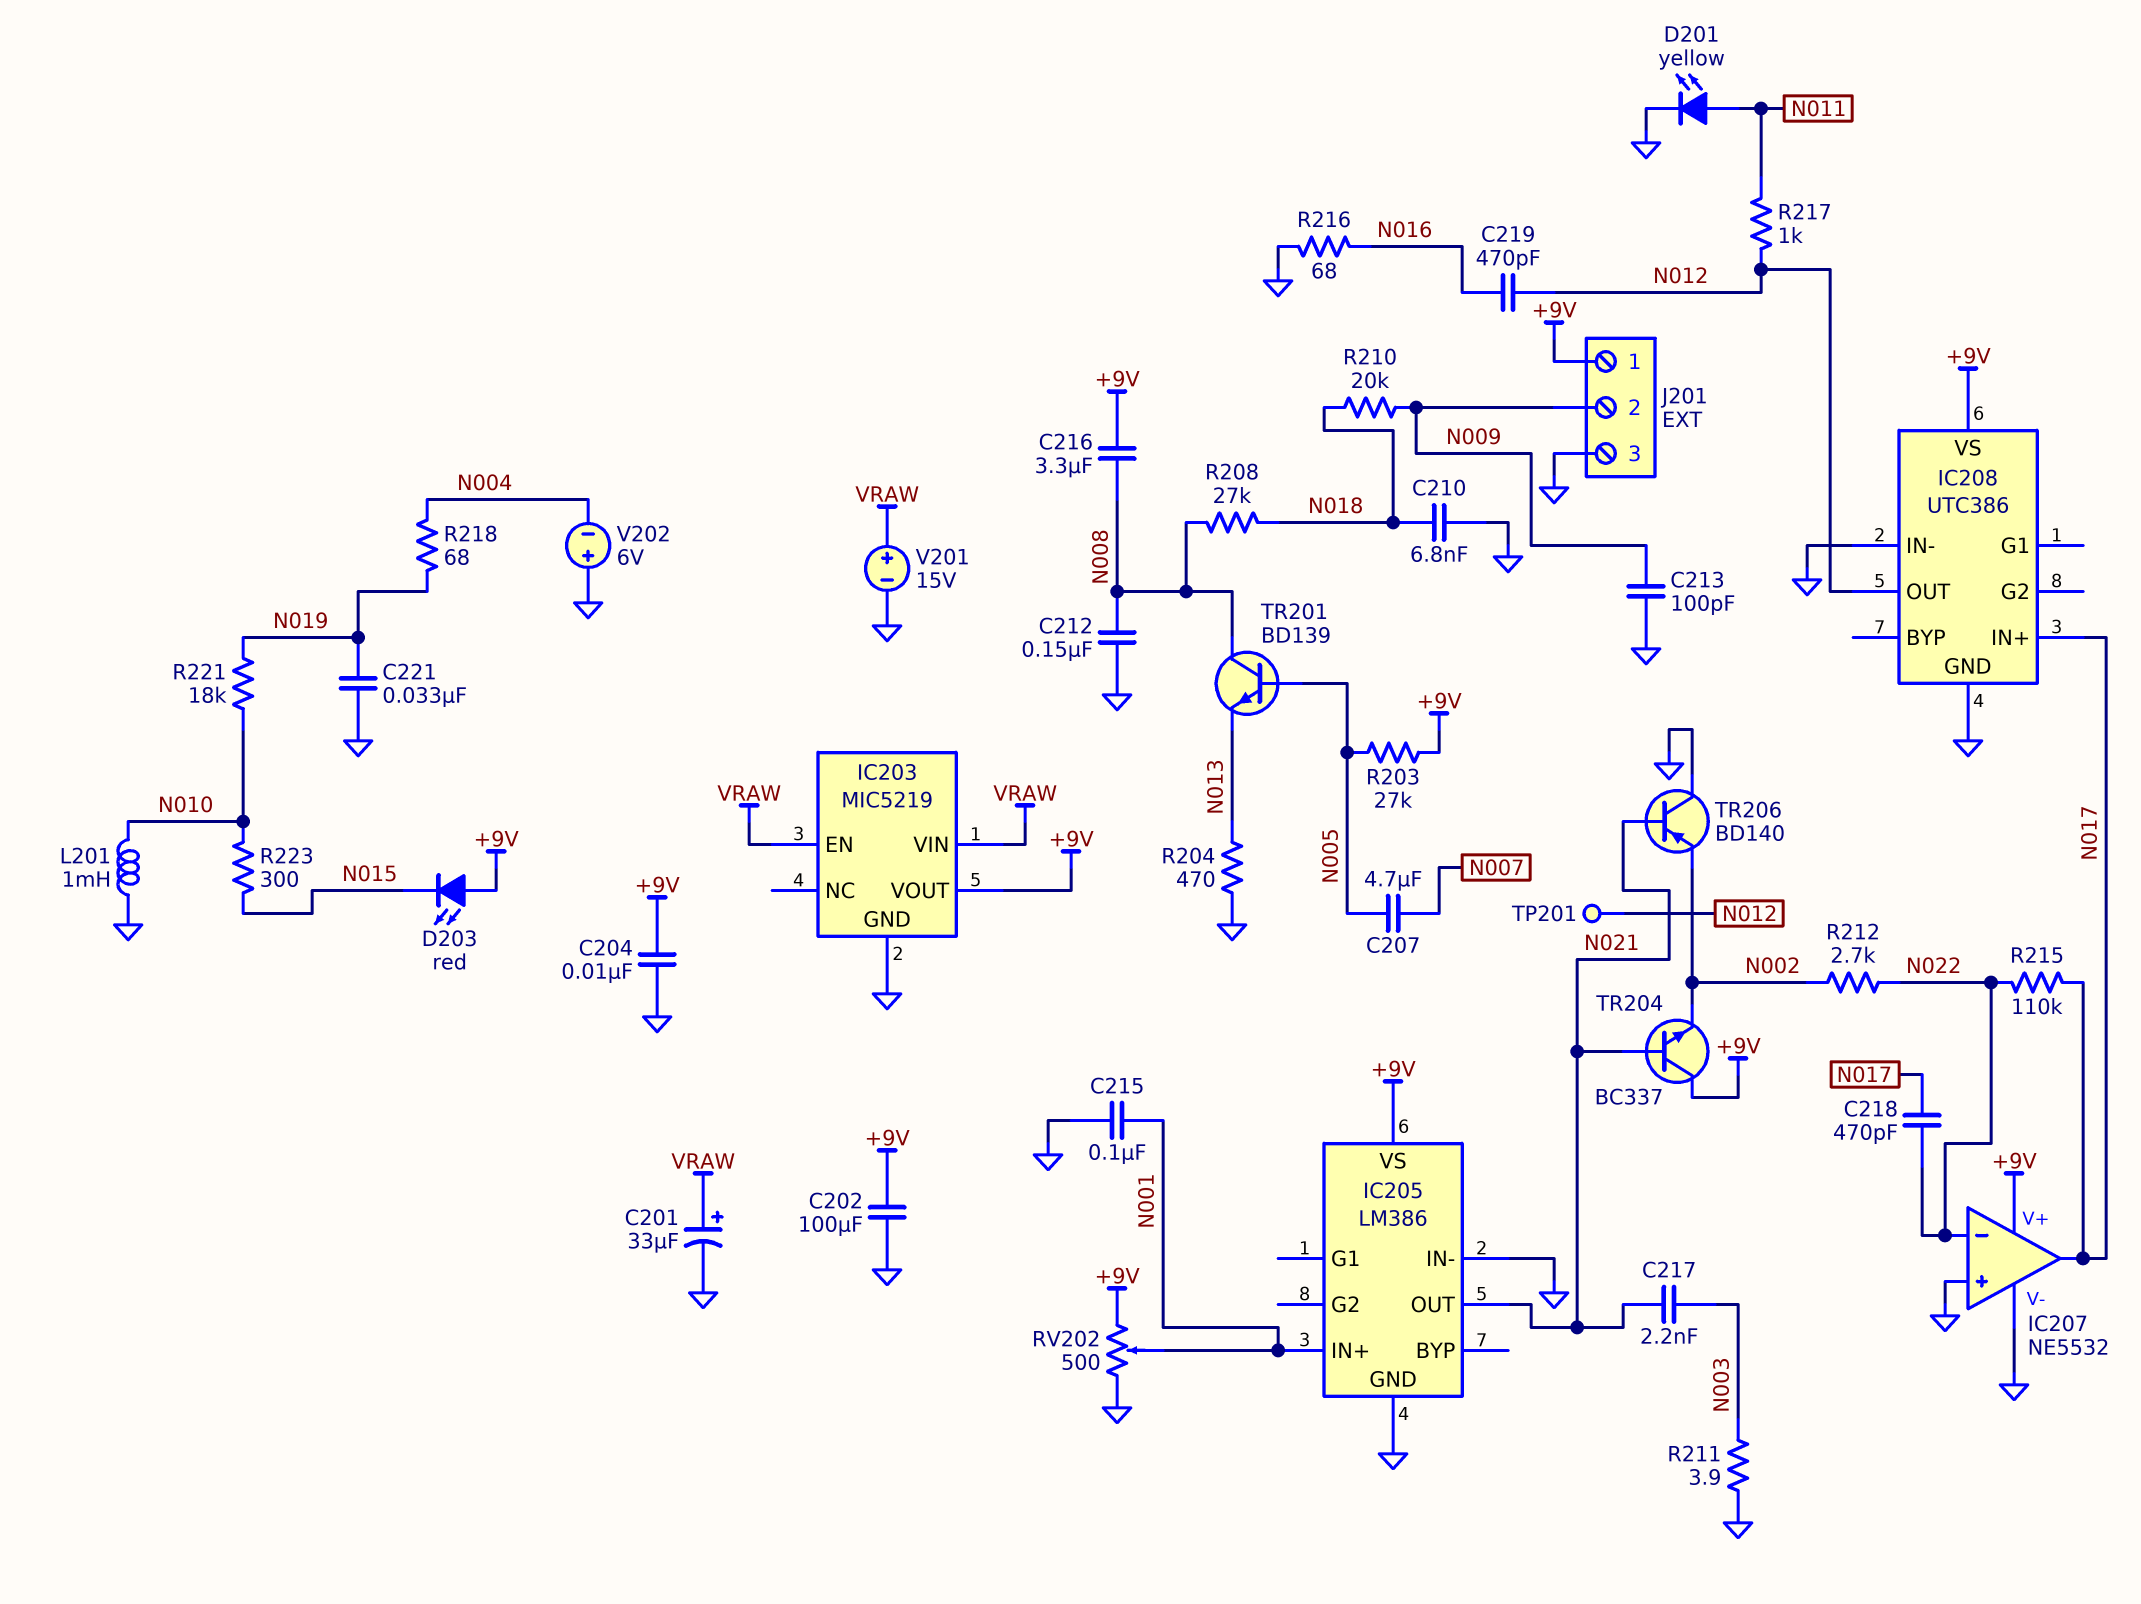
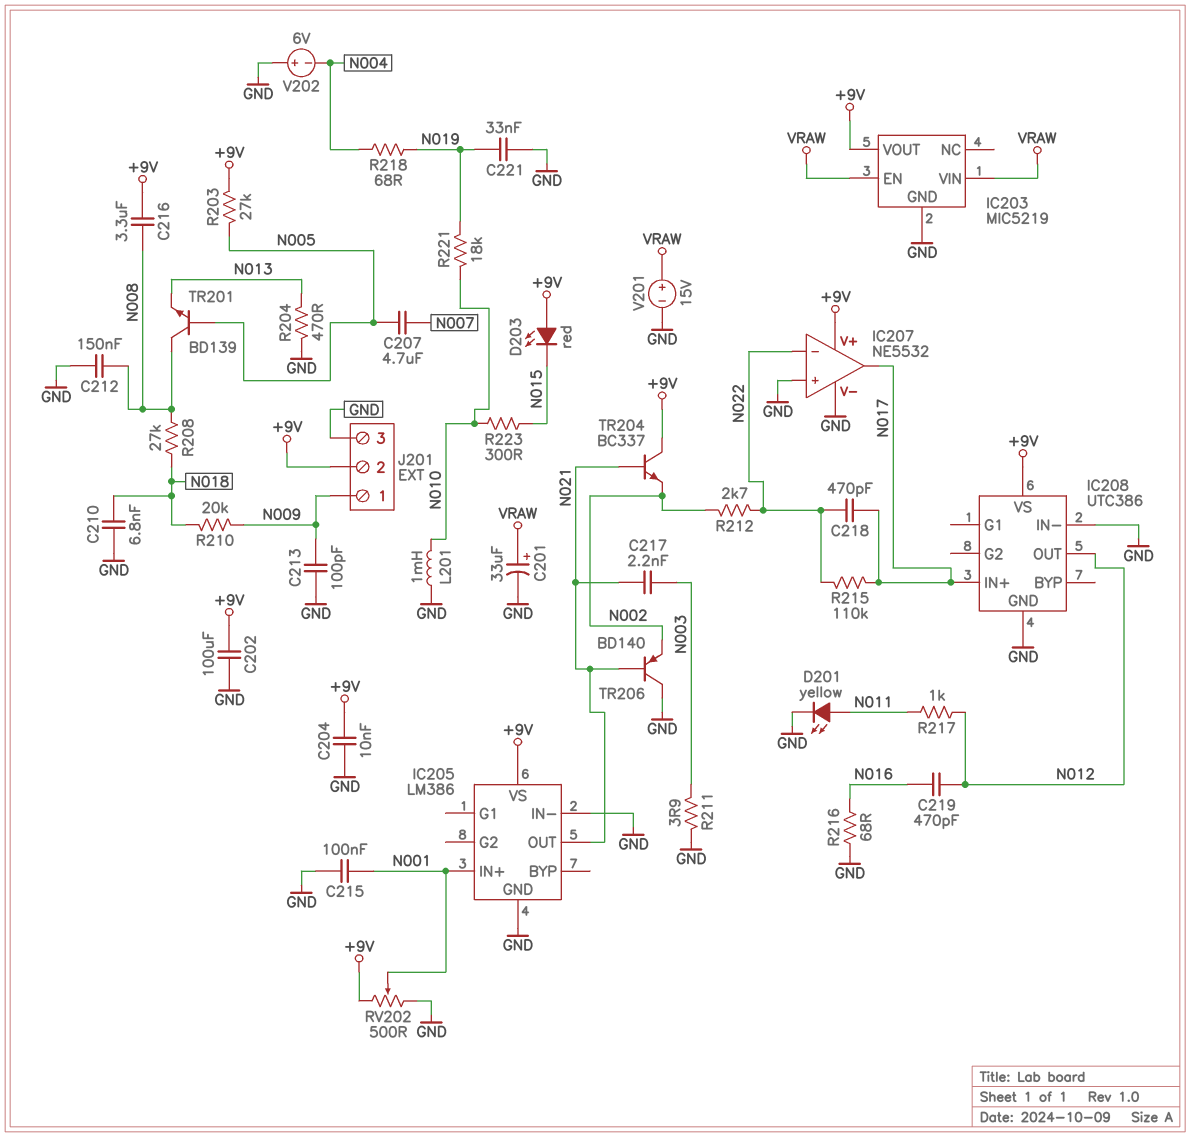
J201 pin 1: +9V -> N009
J201 pin 2: N009 -> +9V
TP201: test point (N012) -> none

